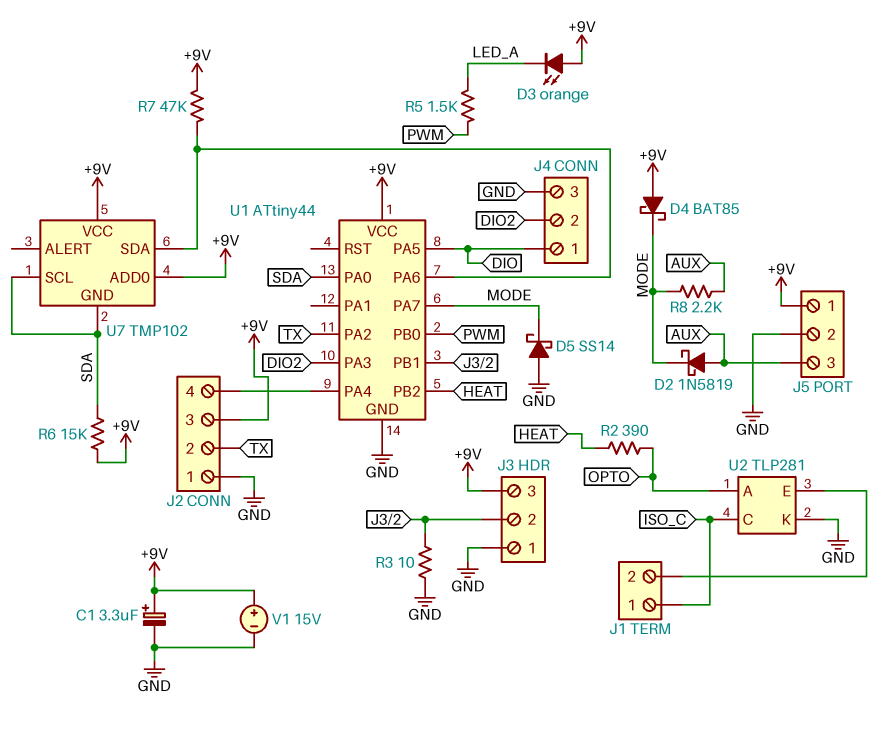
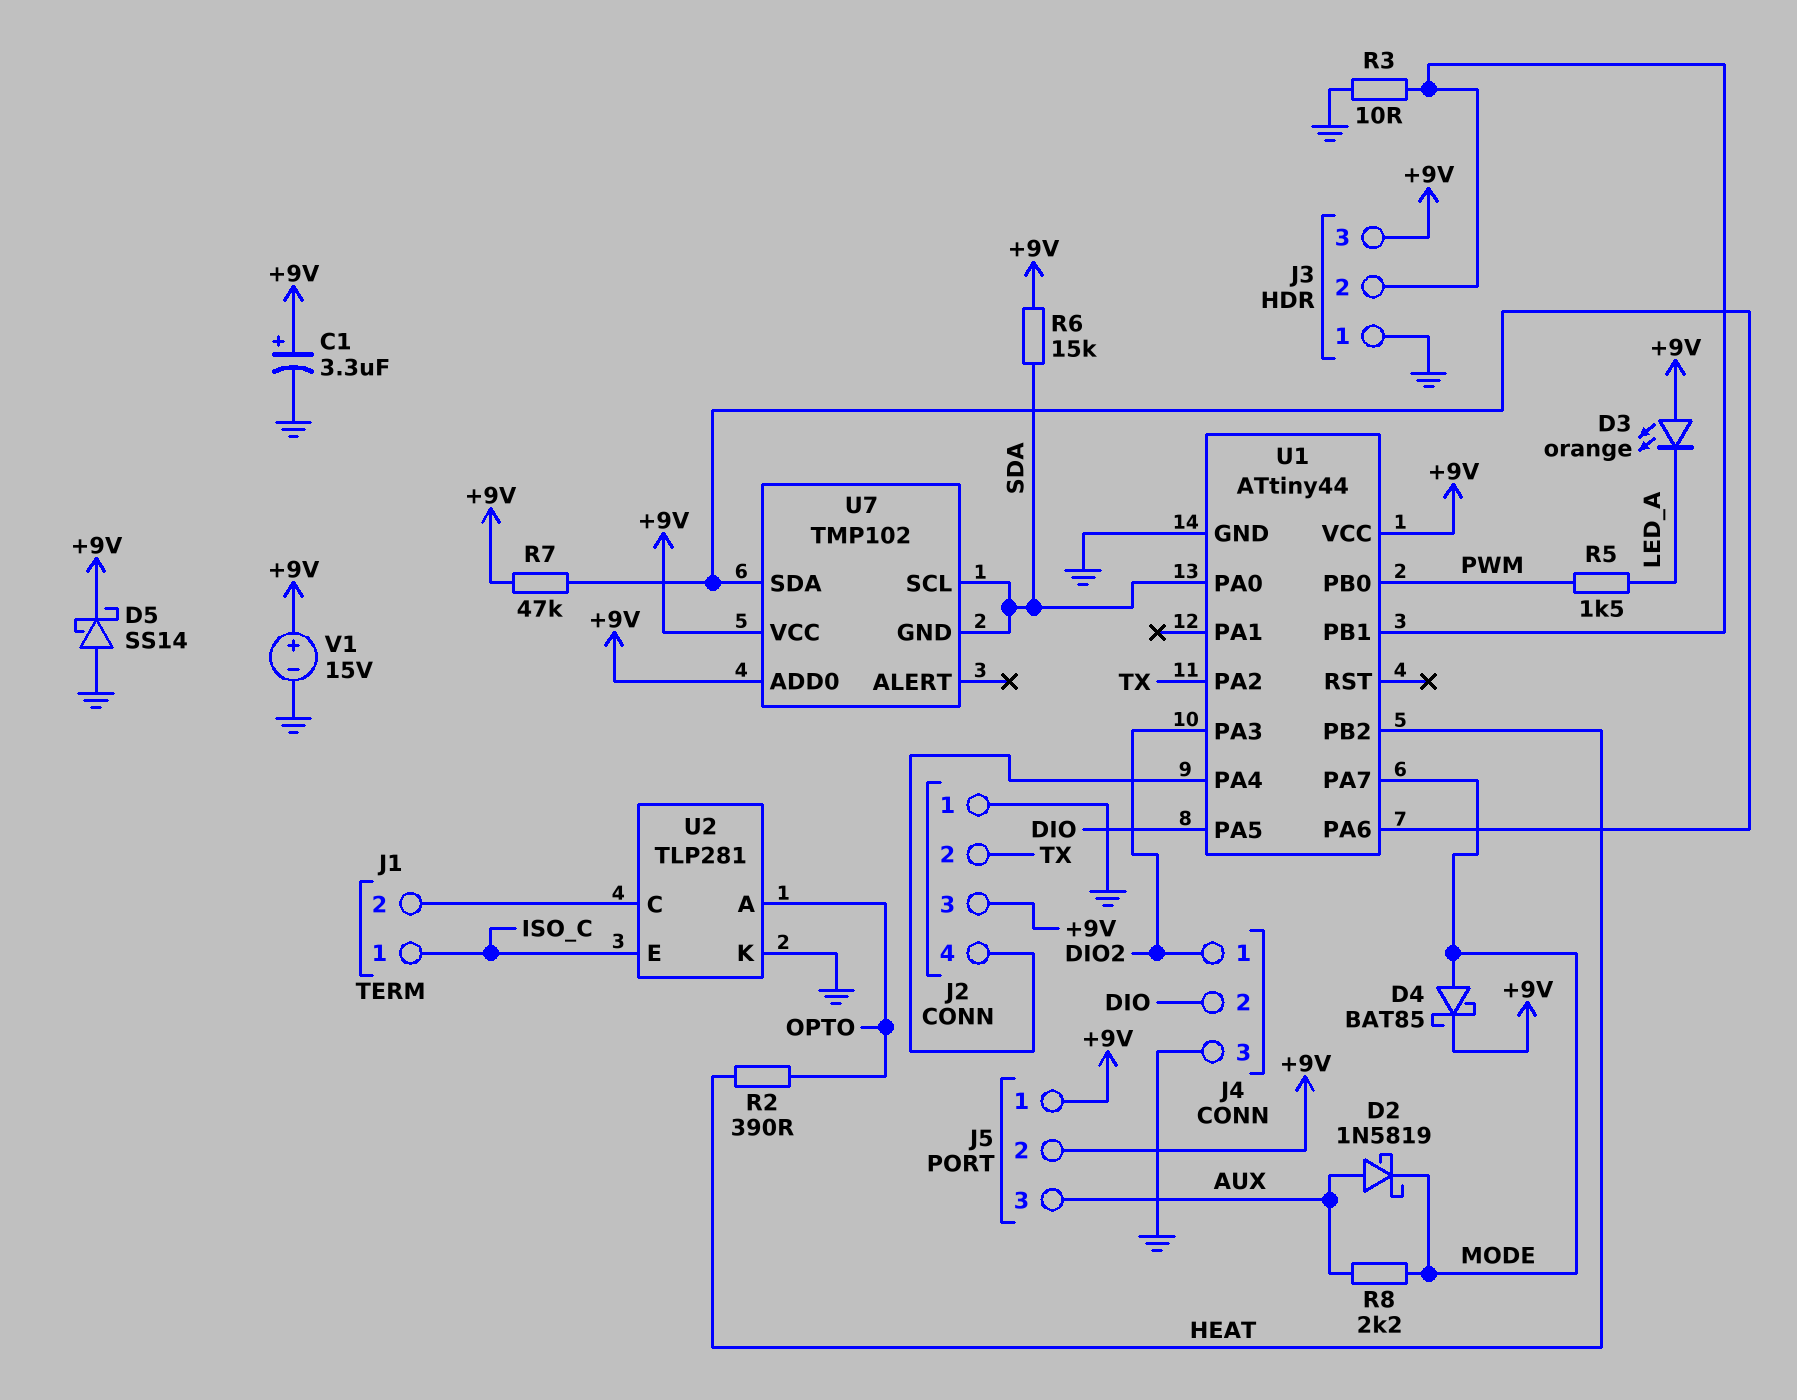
D4: schottky BAT85 (A +9V, K MODE) -> schottky BAT85 (A MODE, K +9V)
D5: schottky SS14 (A GND, K MODE) -> schottky SS14 (A GND, K +9V)
J4 pin 1: DIO -> DIO2
J4 pin 2: DIO2 -> DIO
J5 pin 2: GND -> +9V
U2 pin C: ISO_C -> J1/2
U2 pin E: J1/2 -> ISO_C

